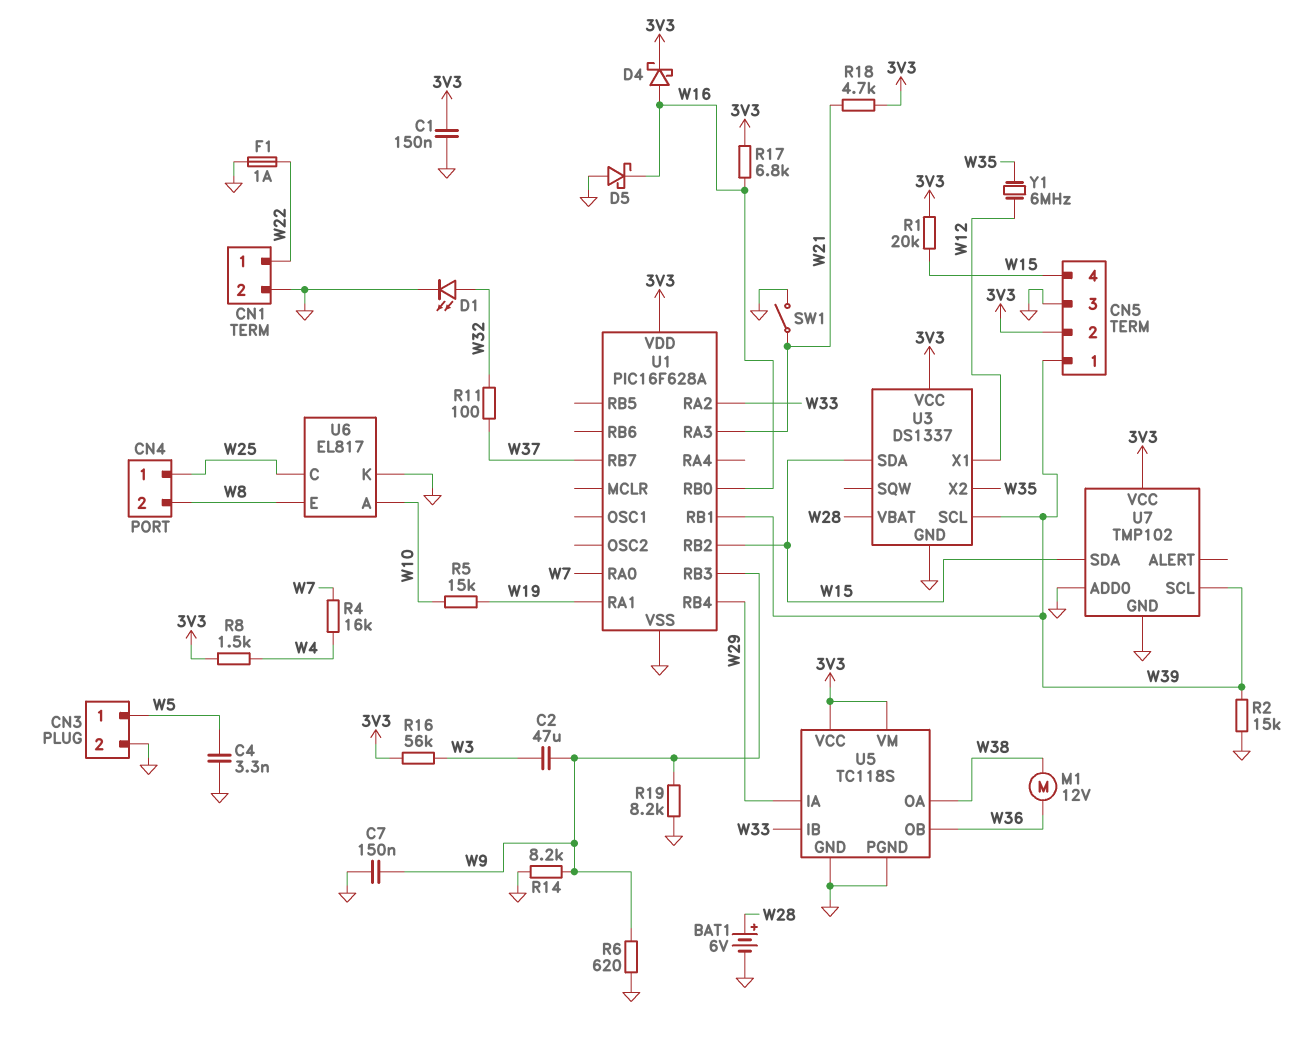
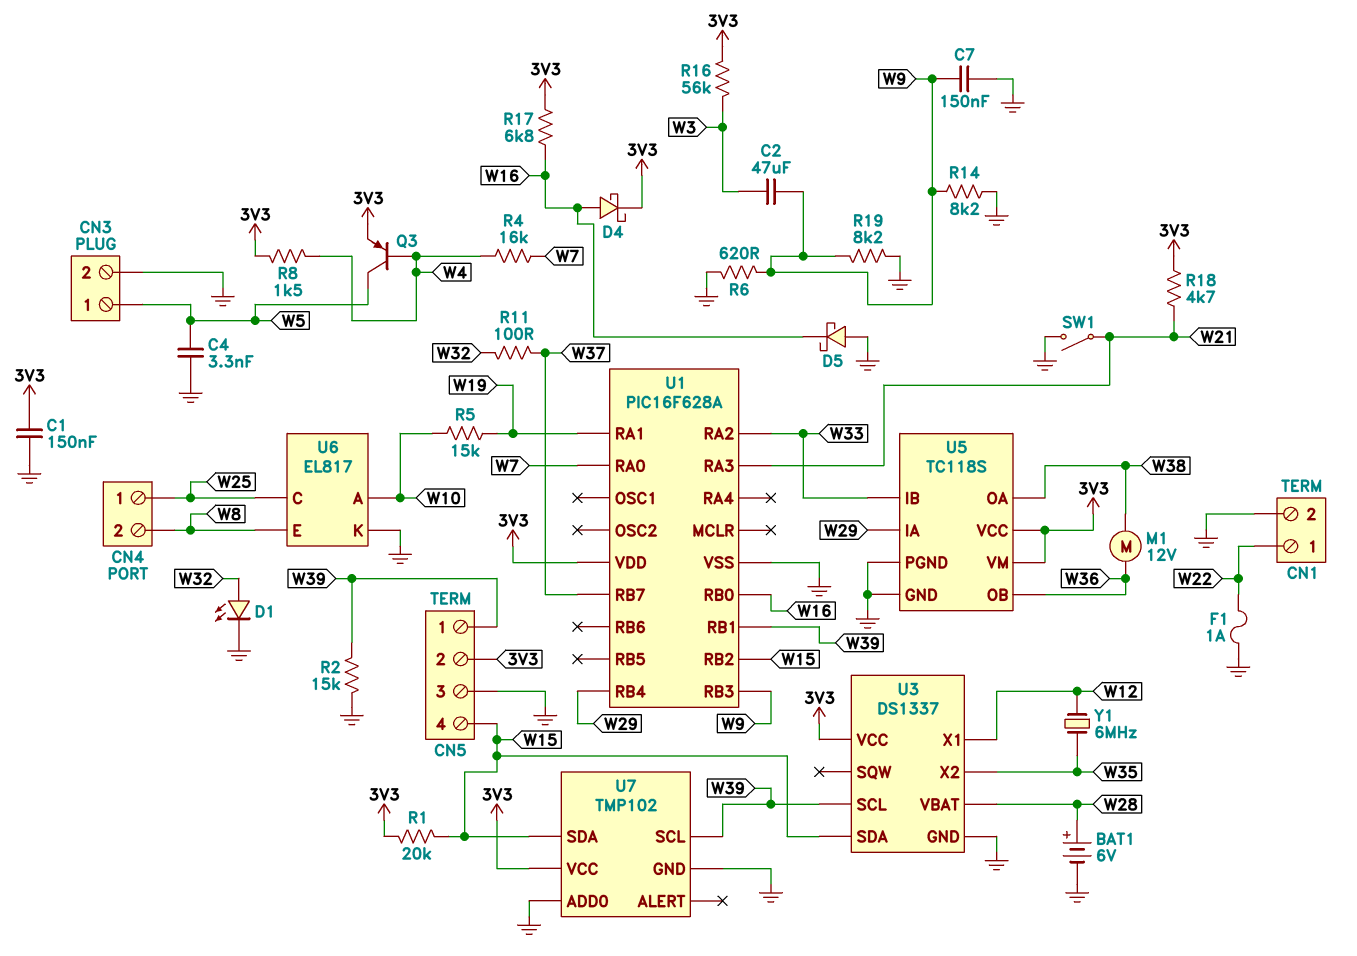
Q3: none -> PNP (B W4, C W5, E 3V3)

